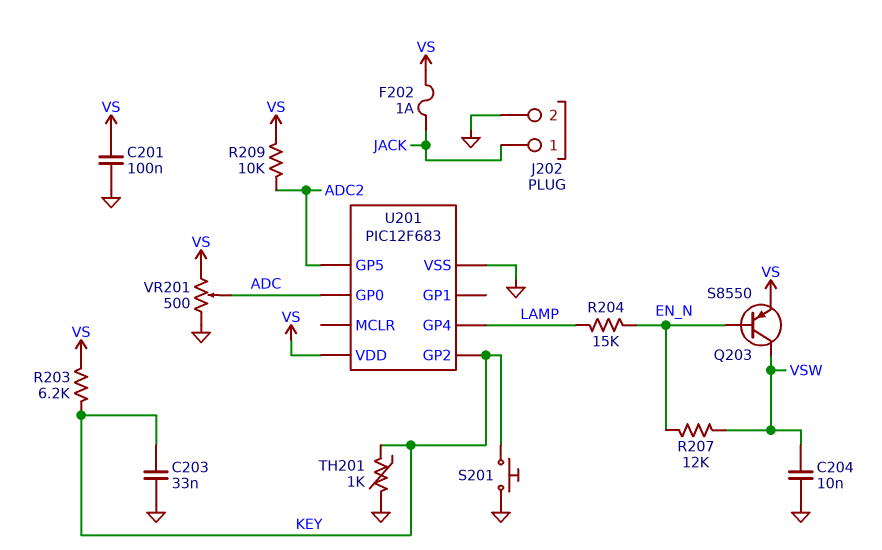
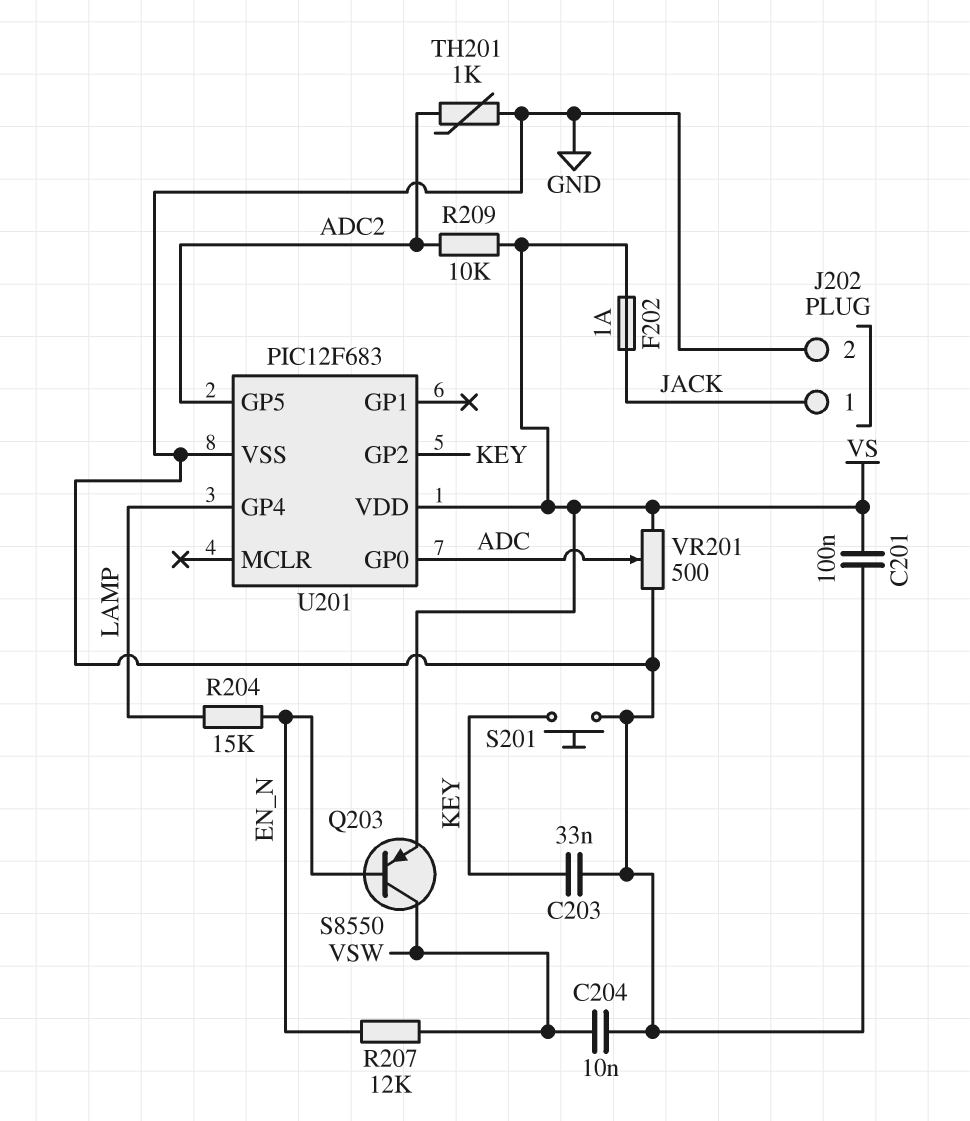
R203: 6.2k (KEY, VS) -> none
TH201: 1k (GND, KEY) -> 1k (ADC2, GND)

